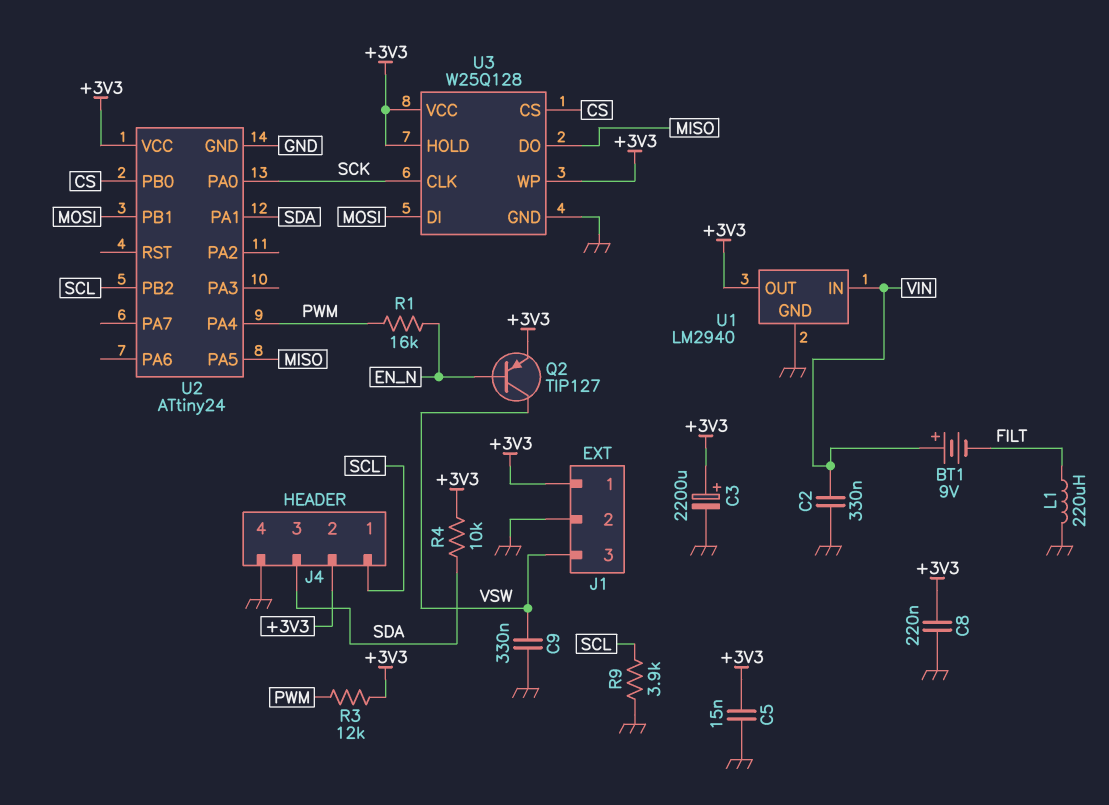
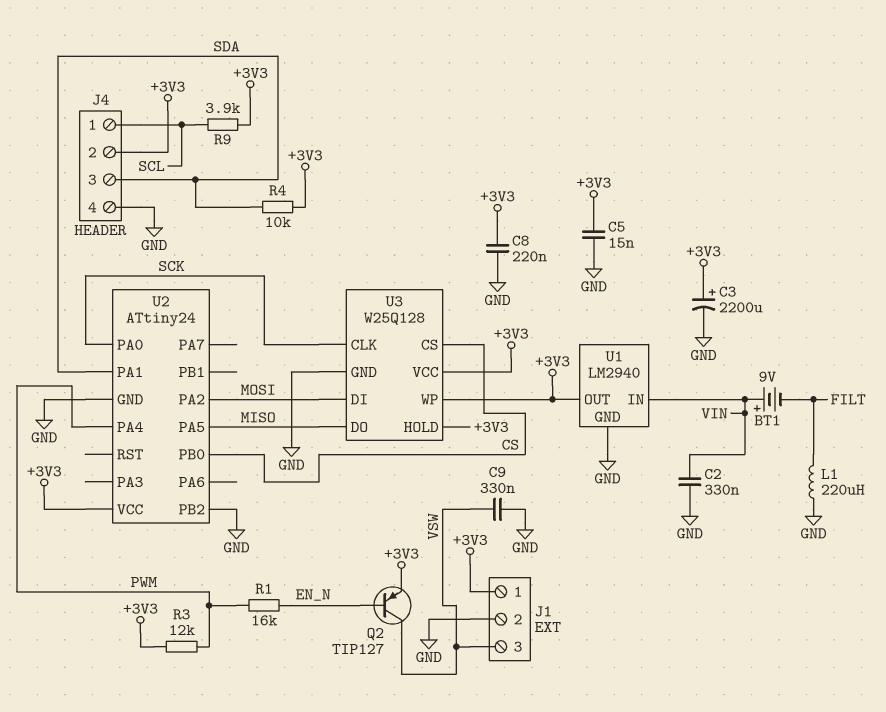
R9: 3.9k (GND, SCL) -> 3.9k (+3V3, SCL)
U2 pin PA2: none -> MOSI
U2 pin PB1: MOSI -> none
U2 pin PB2: SCL -> GND

